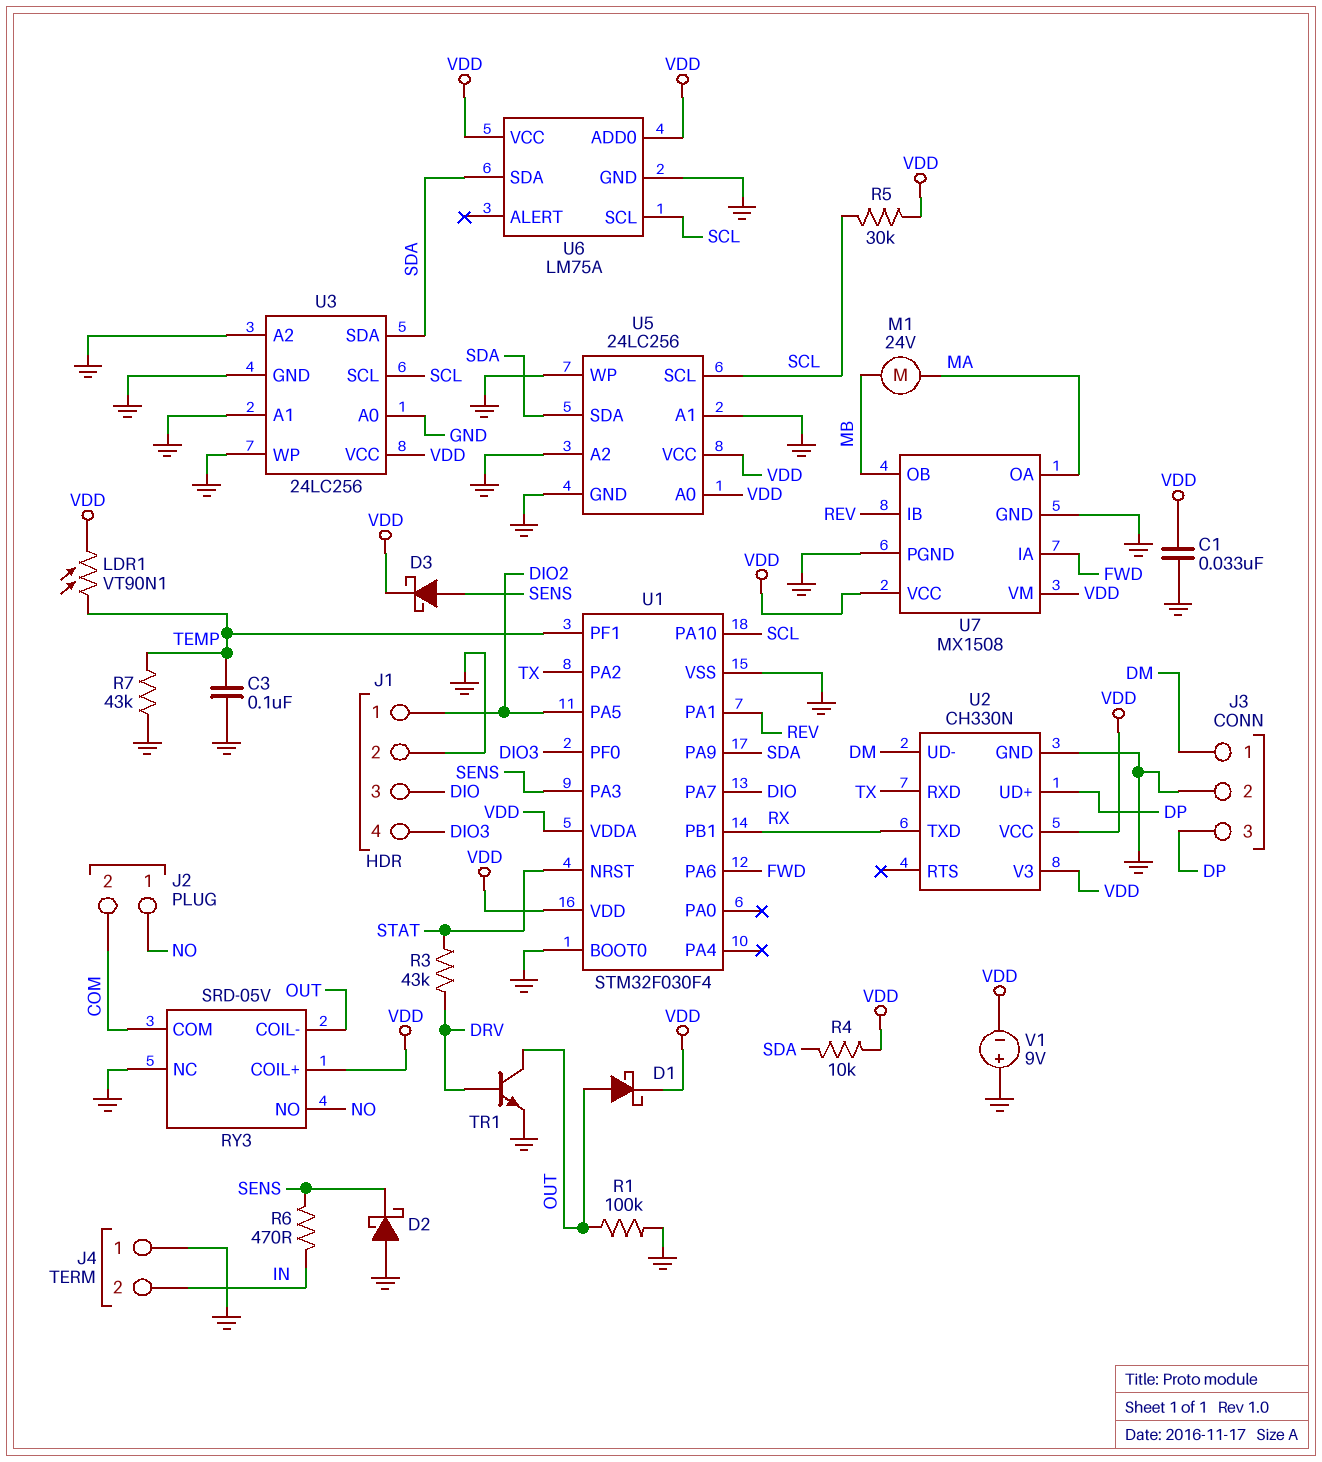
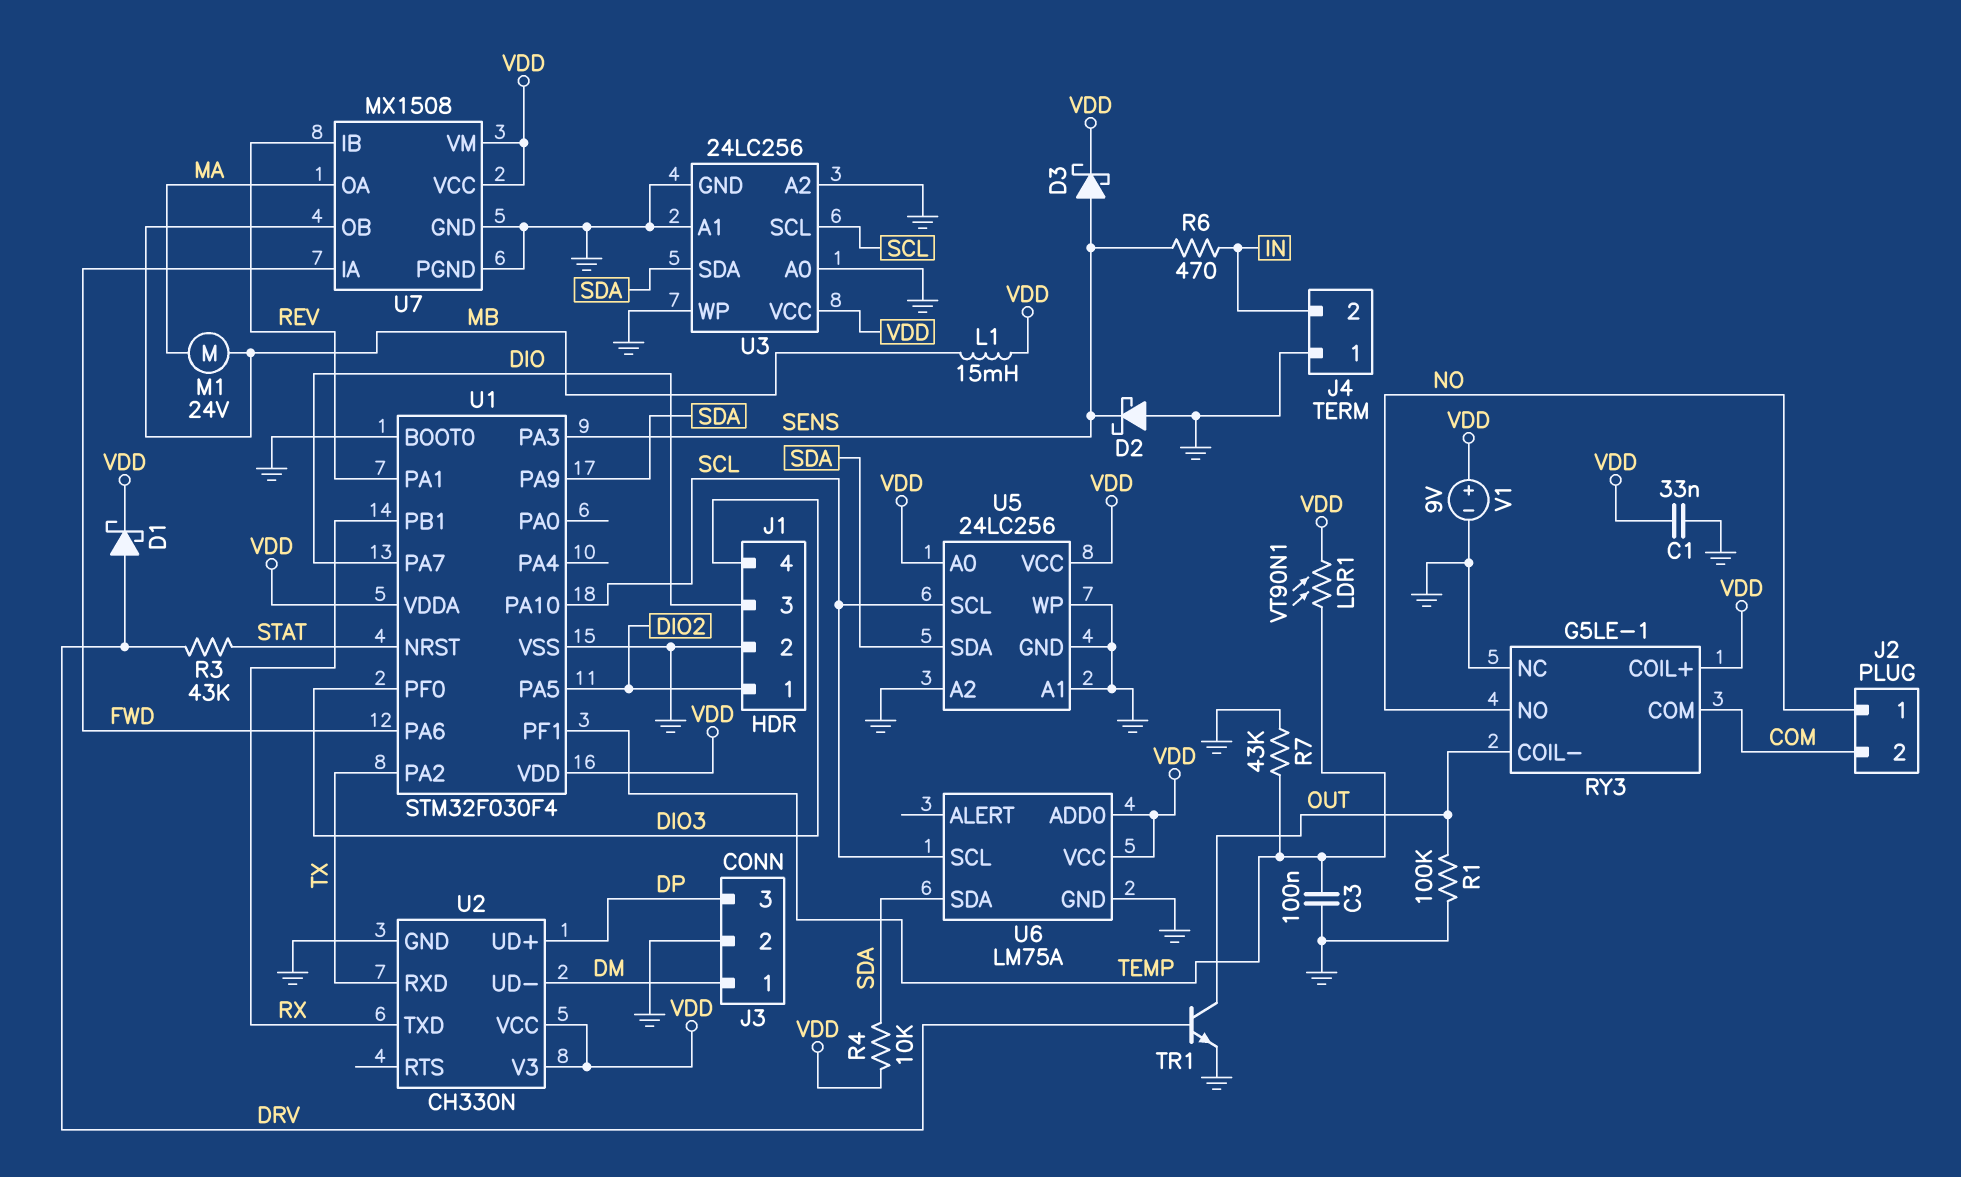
D1: schottky (A OUT, K VDD) -> schottky (A DRV, K VDD)
L1: none -> 15mH (MB, VDD)
R5: 30k (SCL, VDD) -> none
RY3: SRD-05V -> G5LE-1
V1: 9V (plus GND, minus VDD) -> 9V (plus VDD, minus GND)

